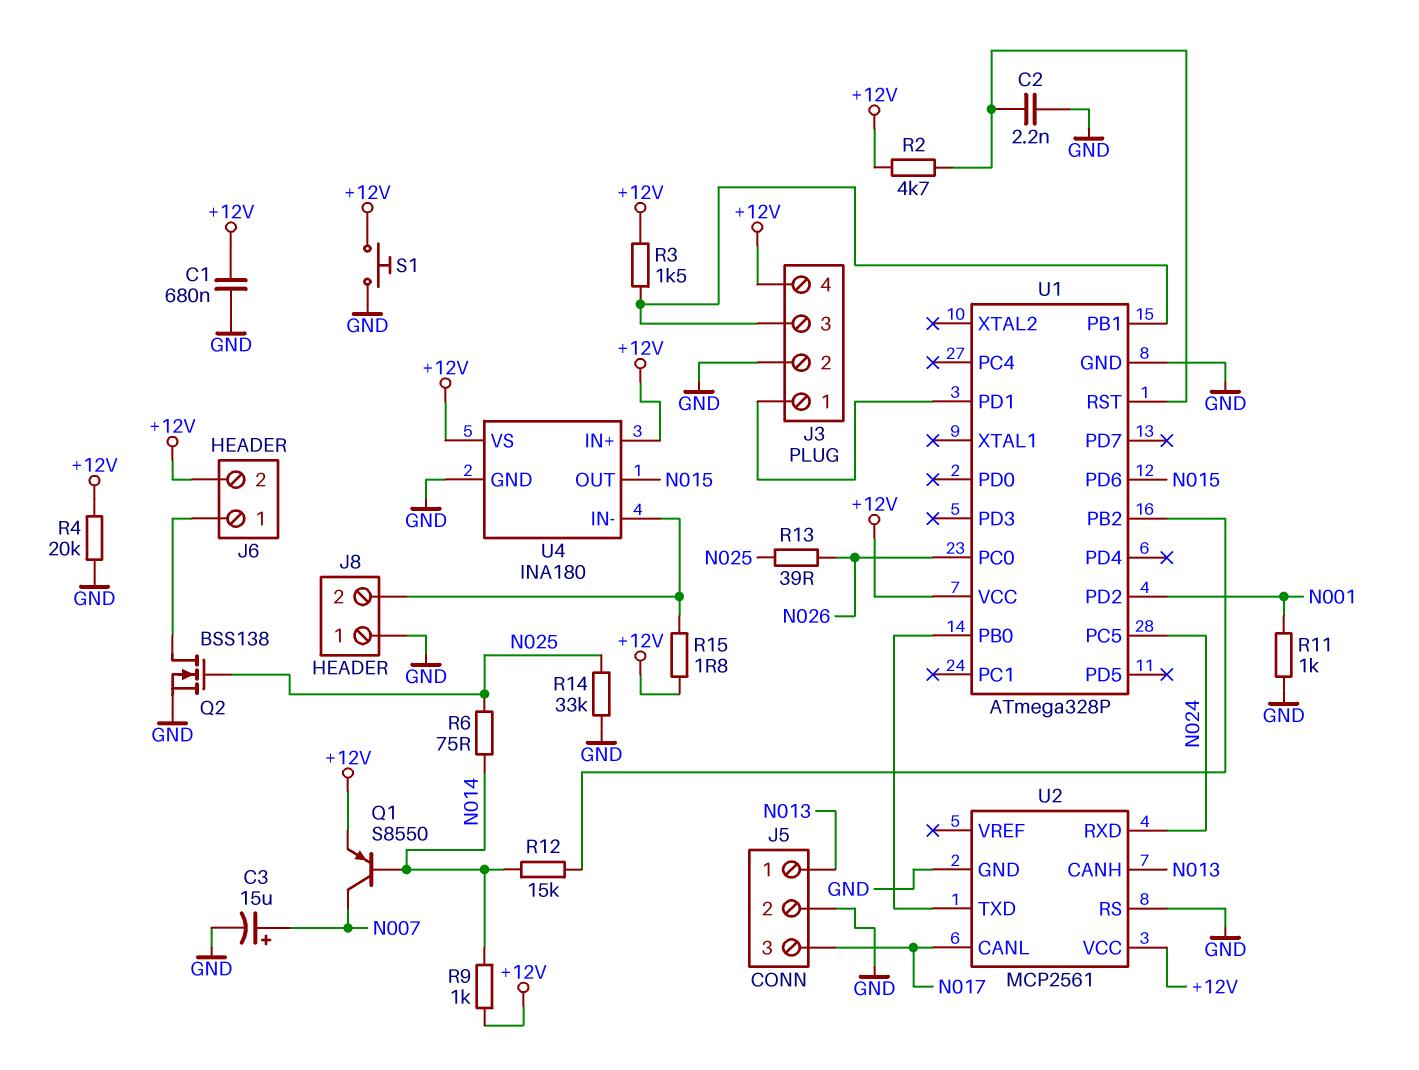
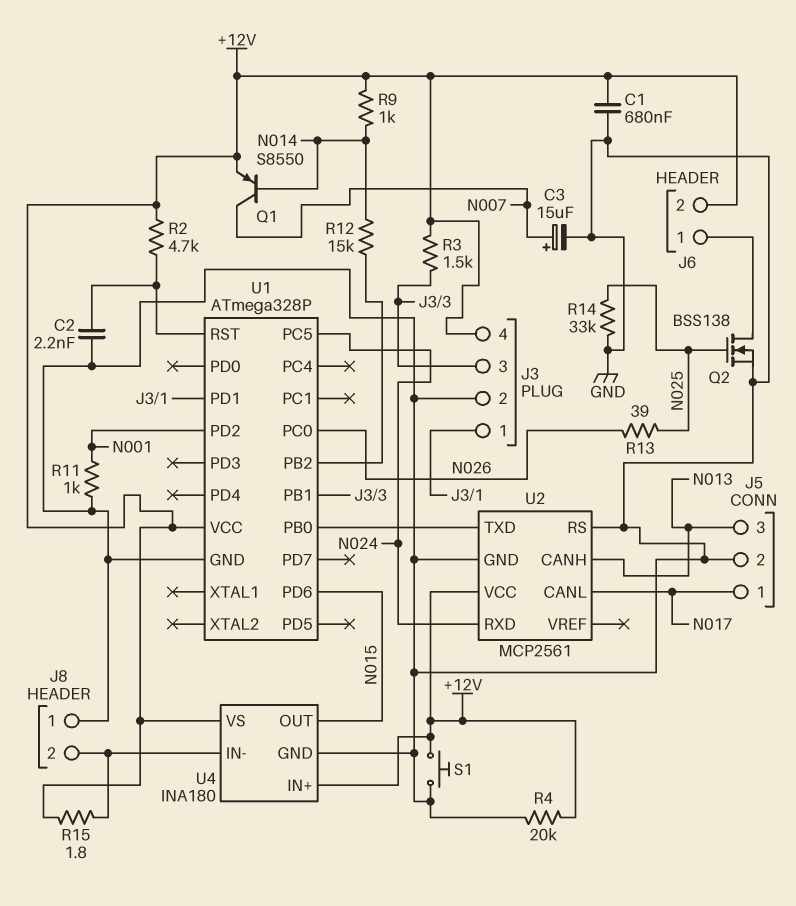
J5 pin 1: N013 -> N017
J5 pin 3: N017 -> N013
R6: 75 (N014, N025) -> none

